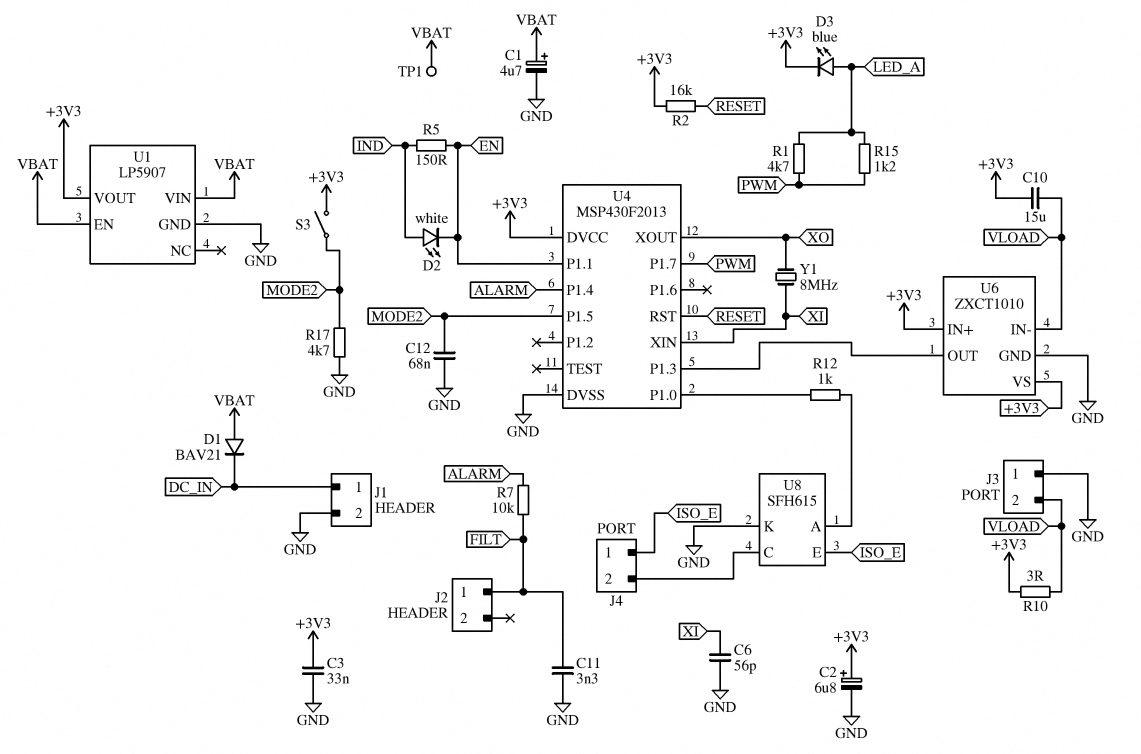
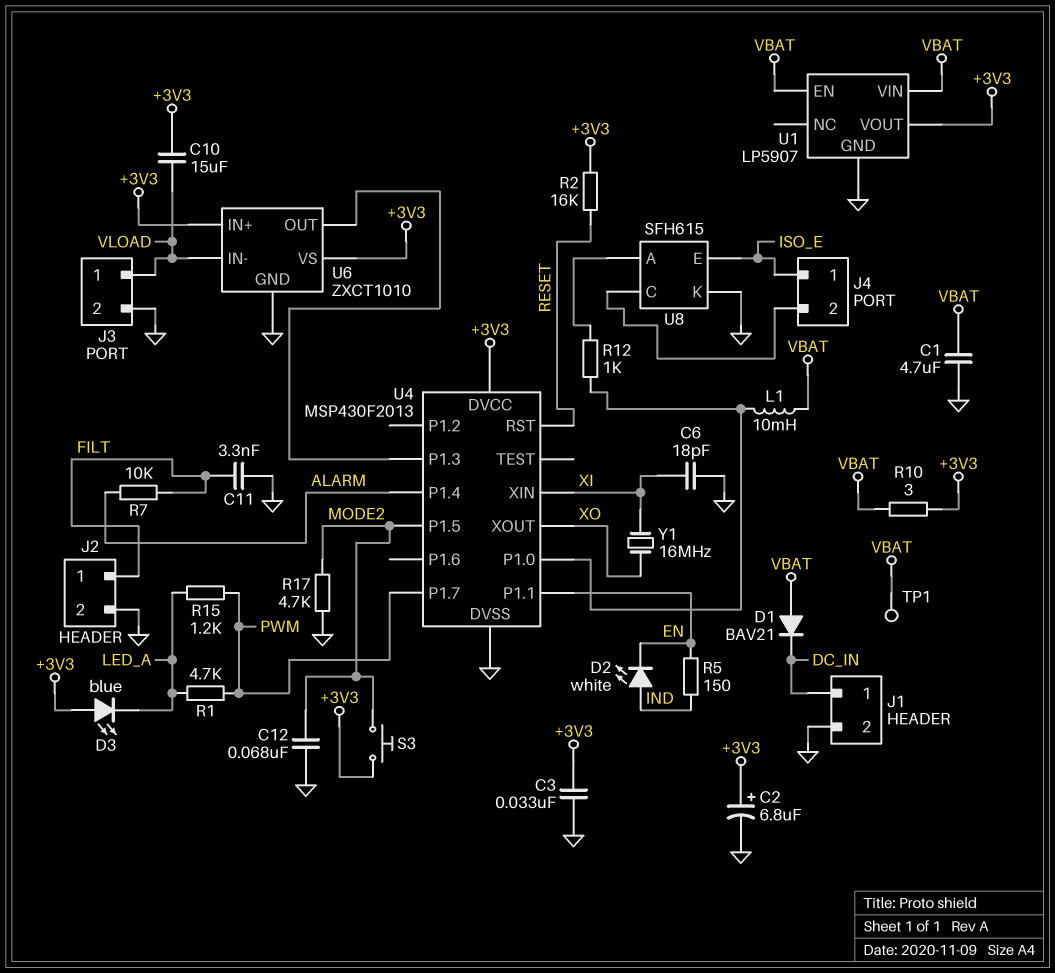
C1: 4.7uF (plus VBAT, minus GND) -> 4.7uF (GND, VBAT)
C6: 56pF (GND, XI) -> 18pF (GND, XI)
D3: LED blue (A LED_A, K +3V3) -> LED blue (A +3V3, K LED_A)
J2 pin 2: none -> GND
J3 pin 1: GND -> VLOAD
J3 pin 2: VLOAD -> GND
L1: none -> 10mH (U4/P1.0, VBAT)
R10: 3 (+3V3, VLOAD) -> 3 (+3V3, VBAT)
S3: switch (+3V3, MODE2) -> button (+3V3, MODE2)
Y1: 8MHz (XI, XO) -> 16MHz (XI, XO)

